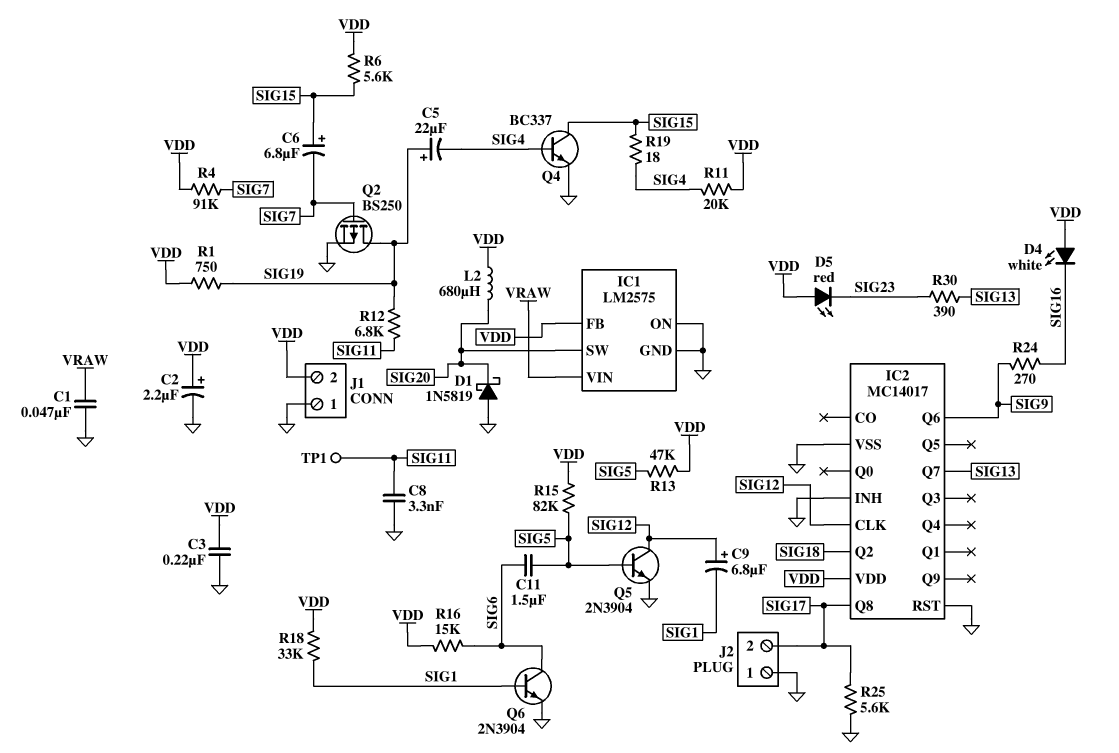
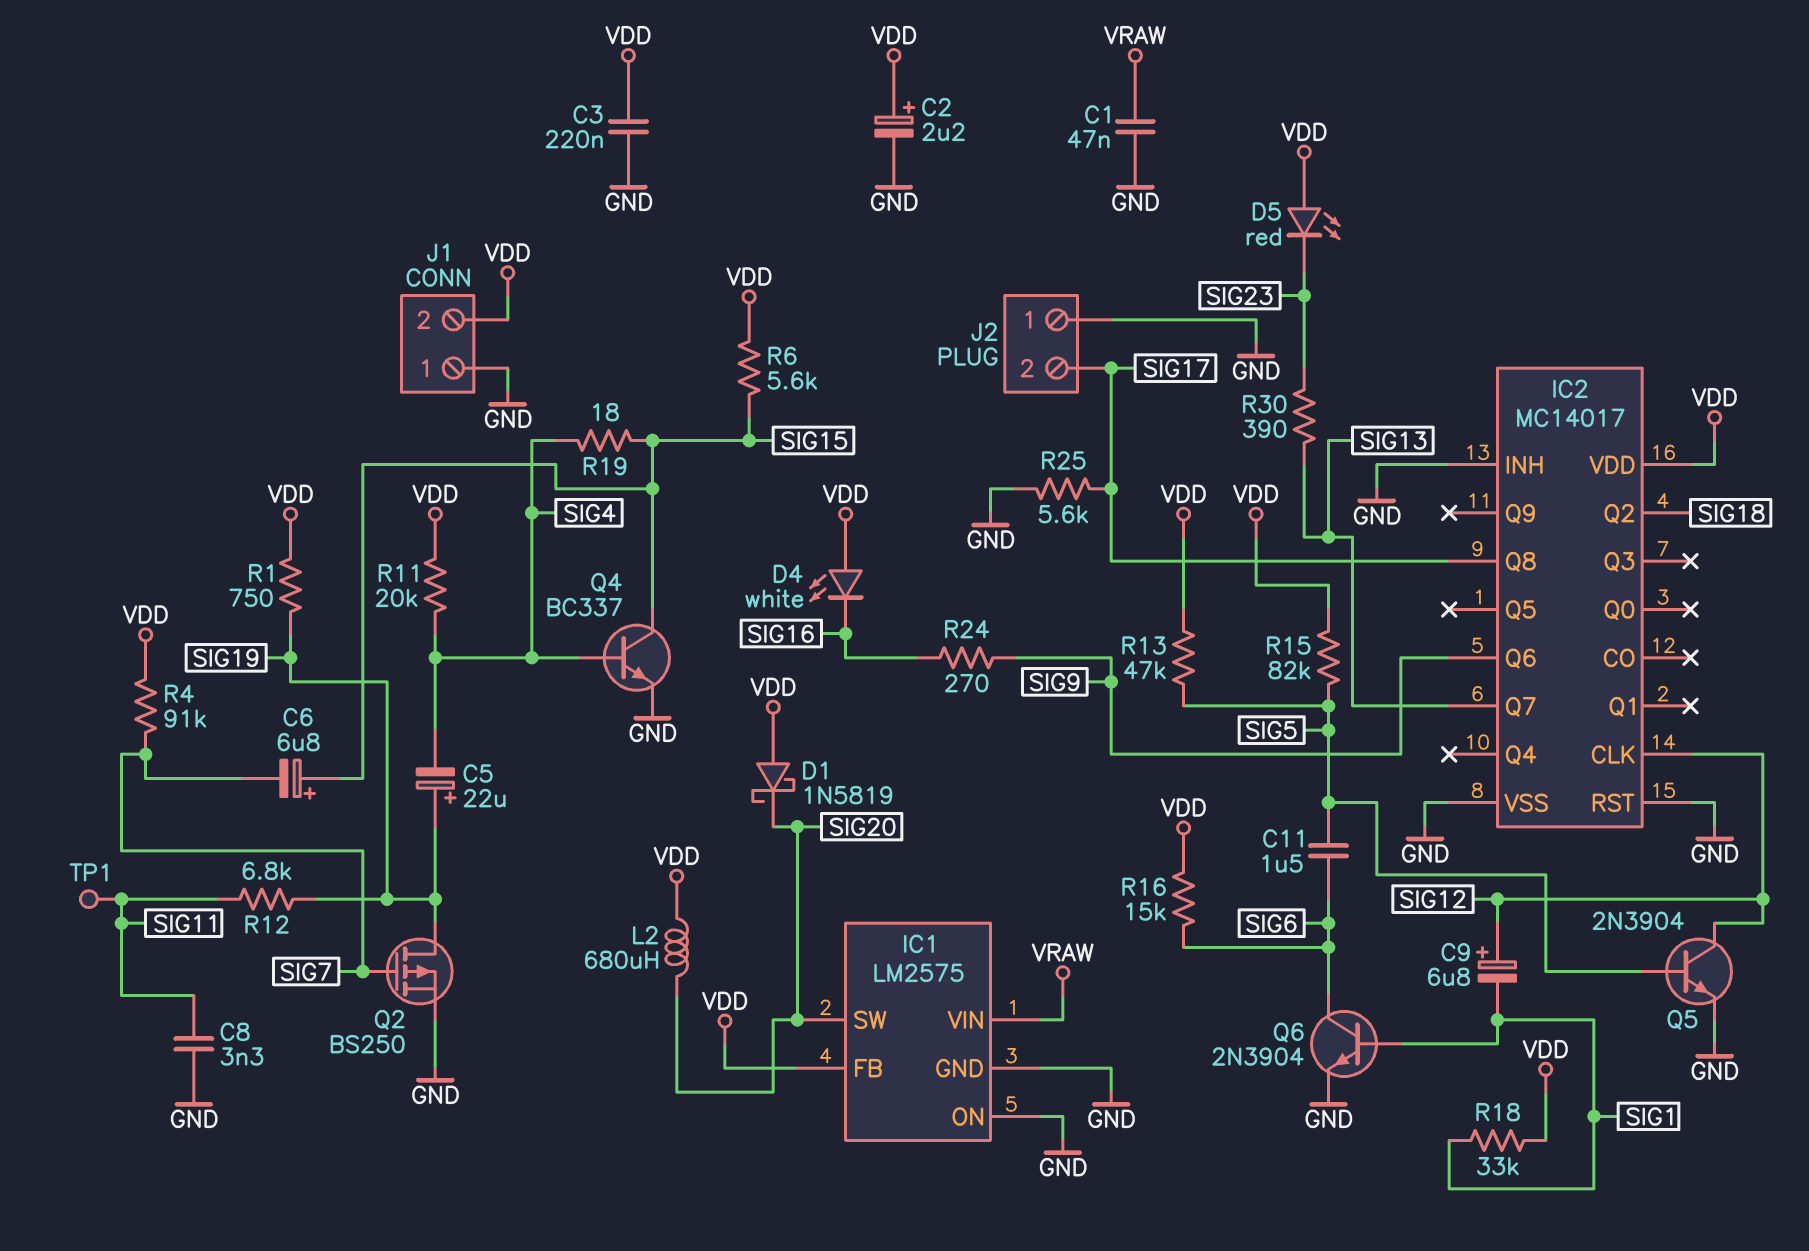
D1: schottky 1N5819 (A GND, K SIG20) -> schottky 1N5819 (A VDD, K SIG20)

